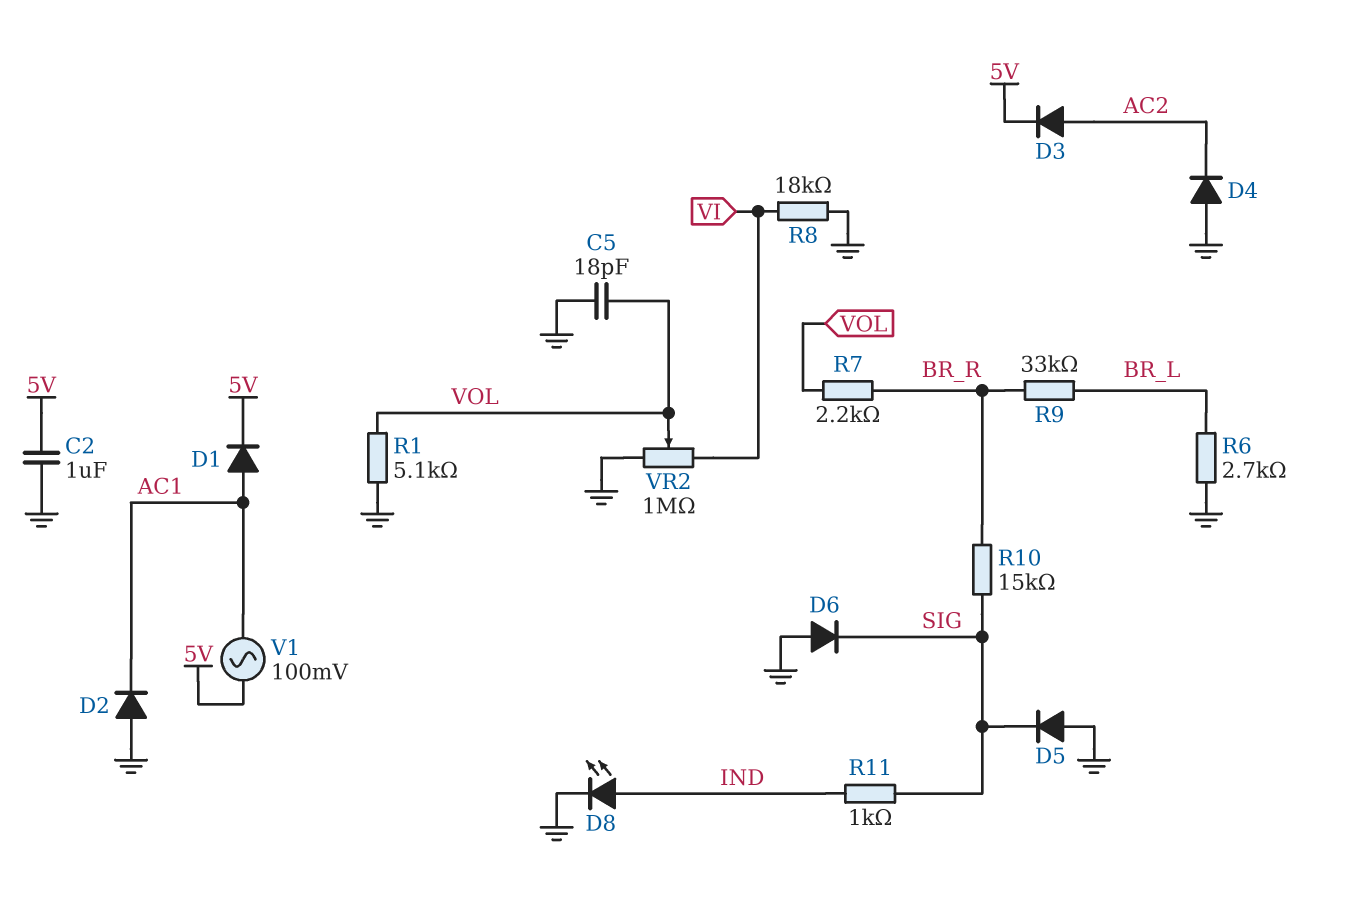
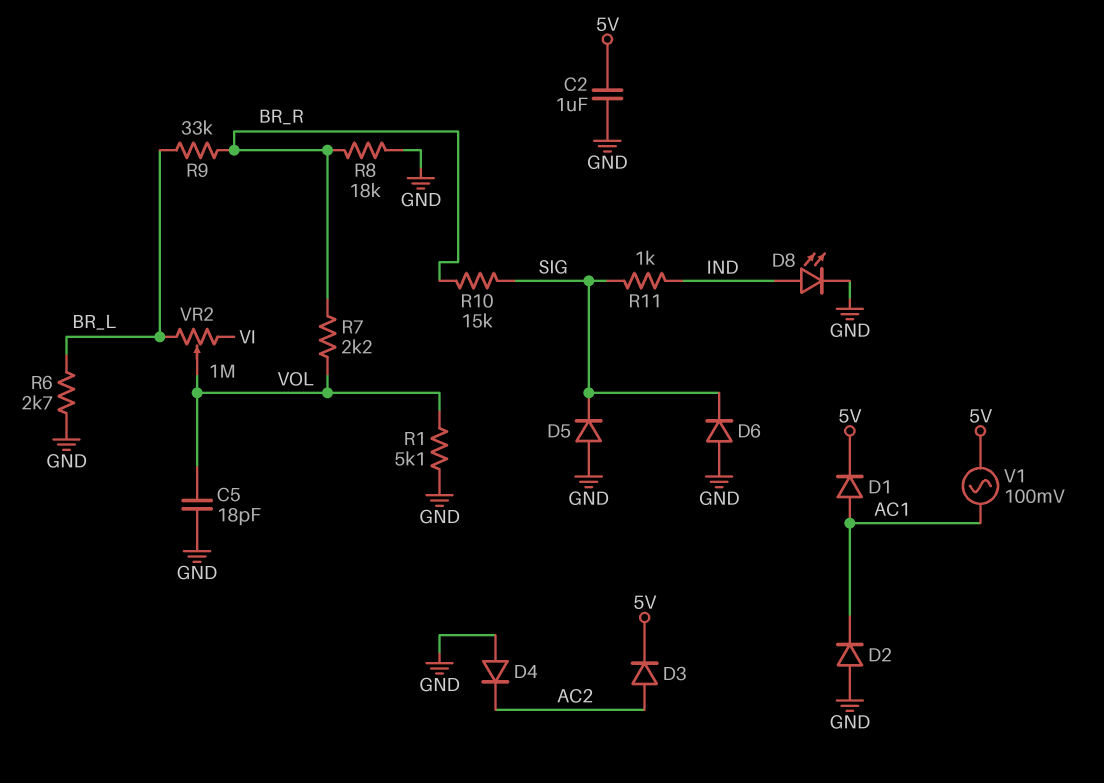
R8: 18k (GND, VI) -> 18k (BR_R, GND)
VR2: 1M (GND, VI, wiper VOL) -> 1M (BR_L, VI, wiper VOL)

